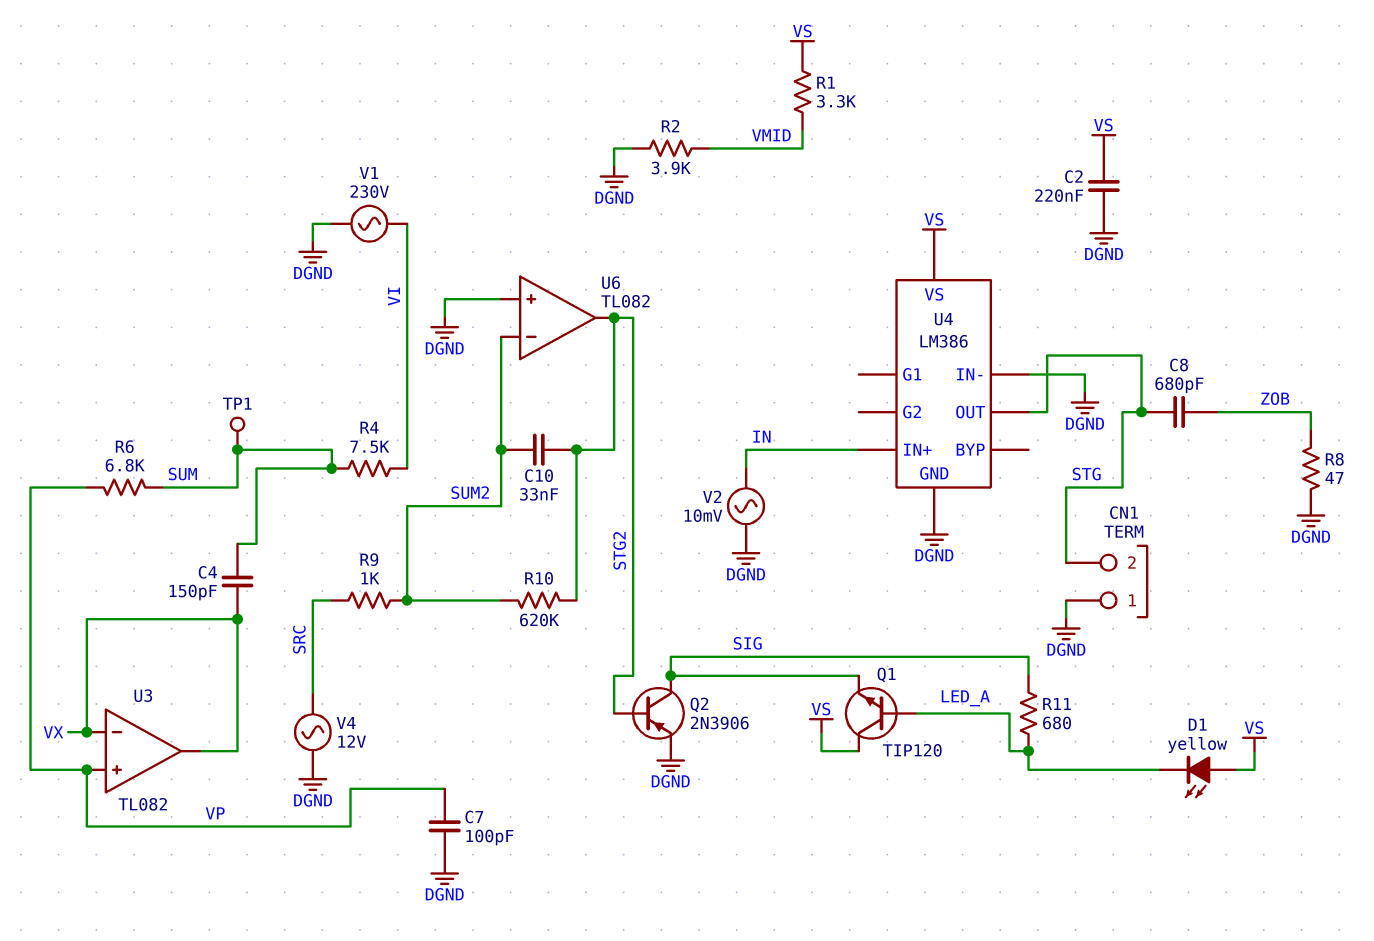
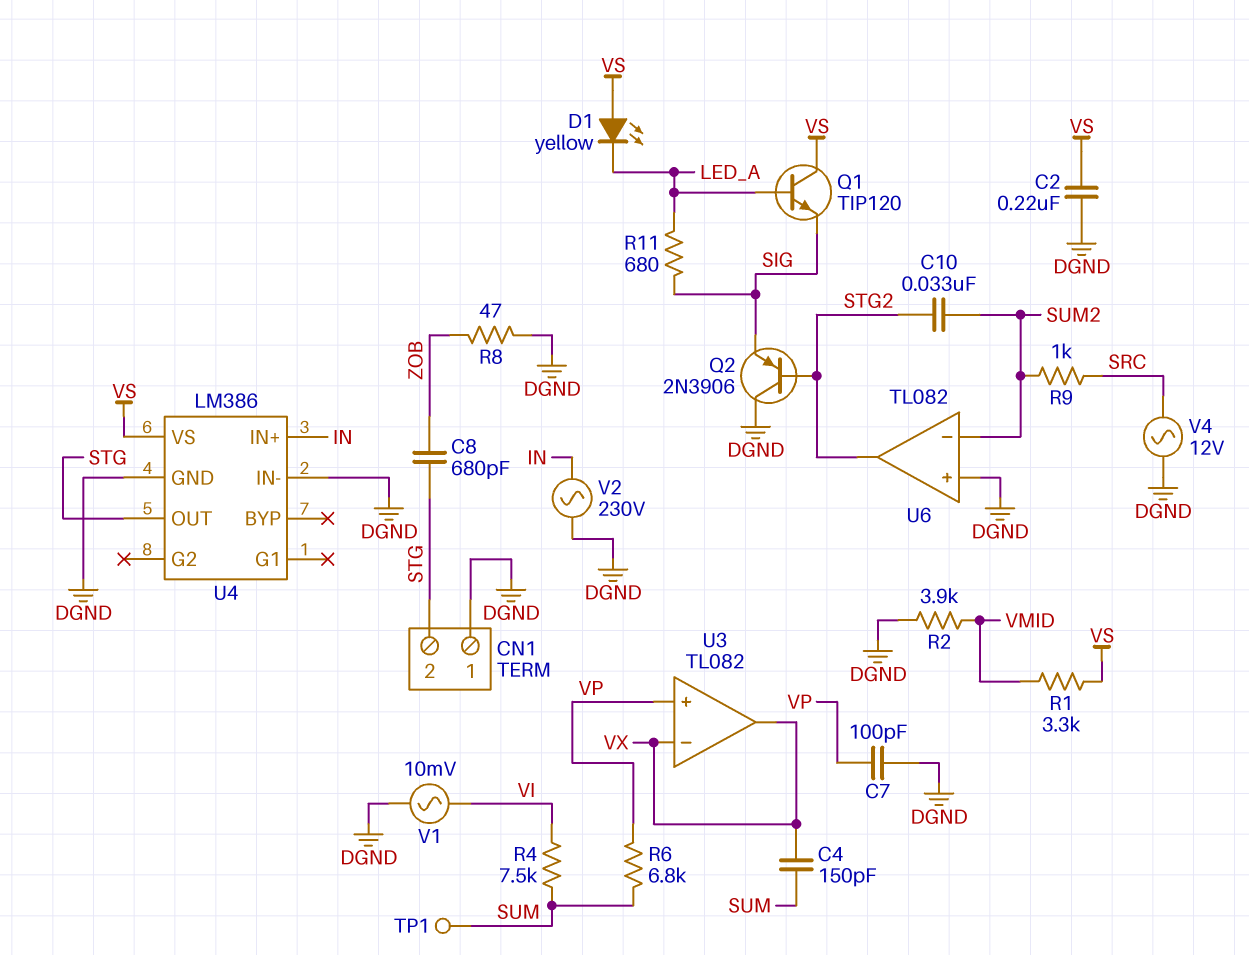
Q2: PNP 2N3906 (B STG2, C SIG, E DGND) -> PNP 2N3906 (B STG2, C DGND, E SIG)
R10: 620k (STG2, SUM2) -> none
V1: AC 230V (DGND, VI) -> AC 10mV (DGND, VI)
V2: AC 10mV (DGND, IN) -> AC 230V (DGND, IN)

